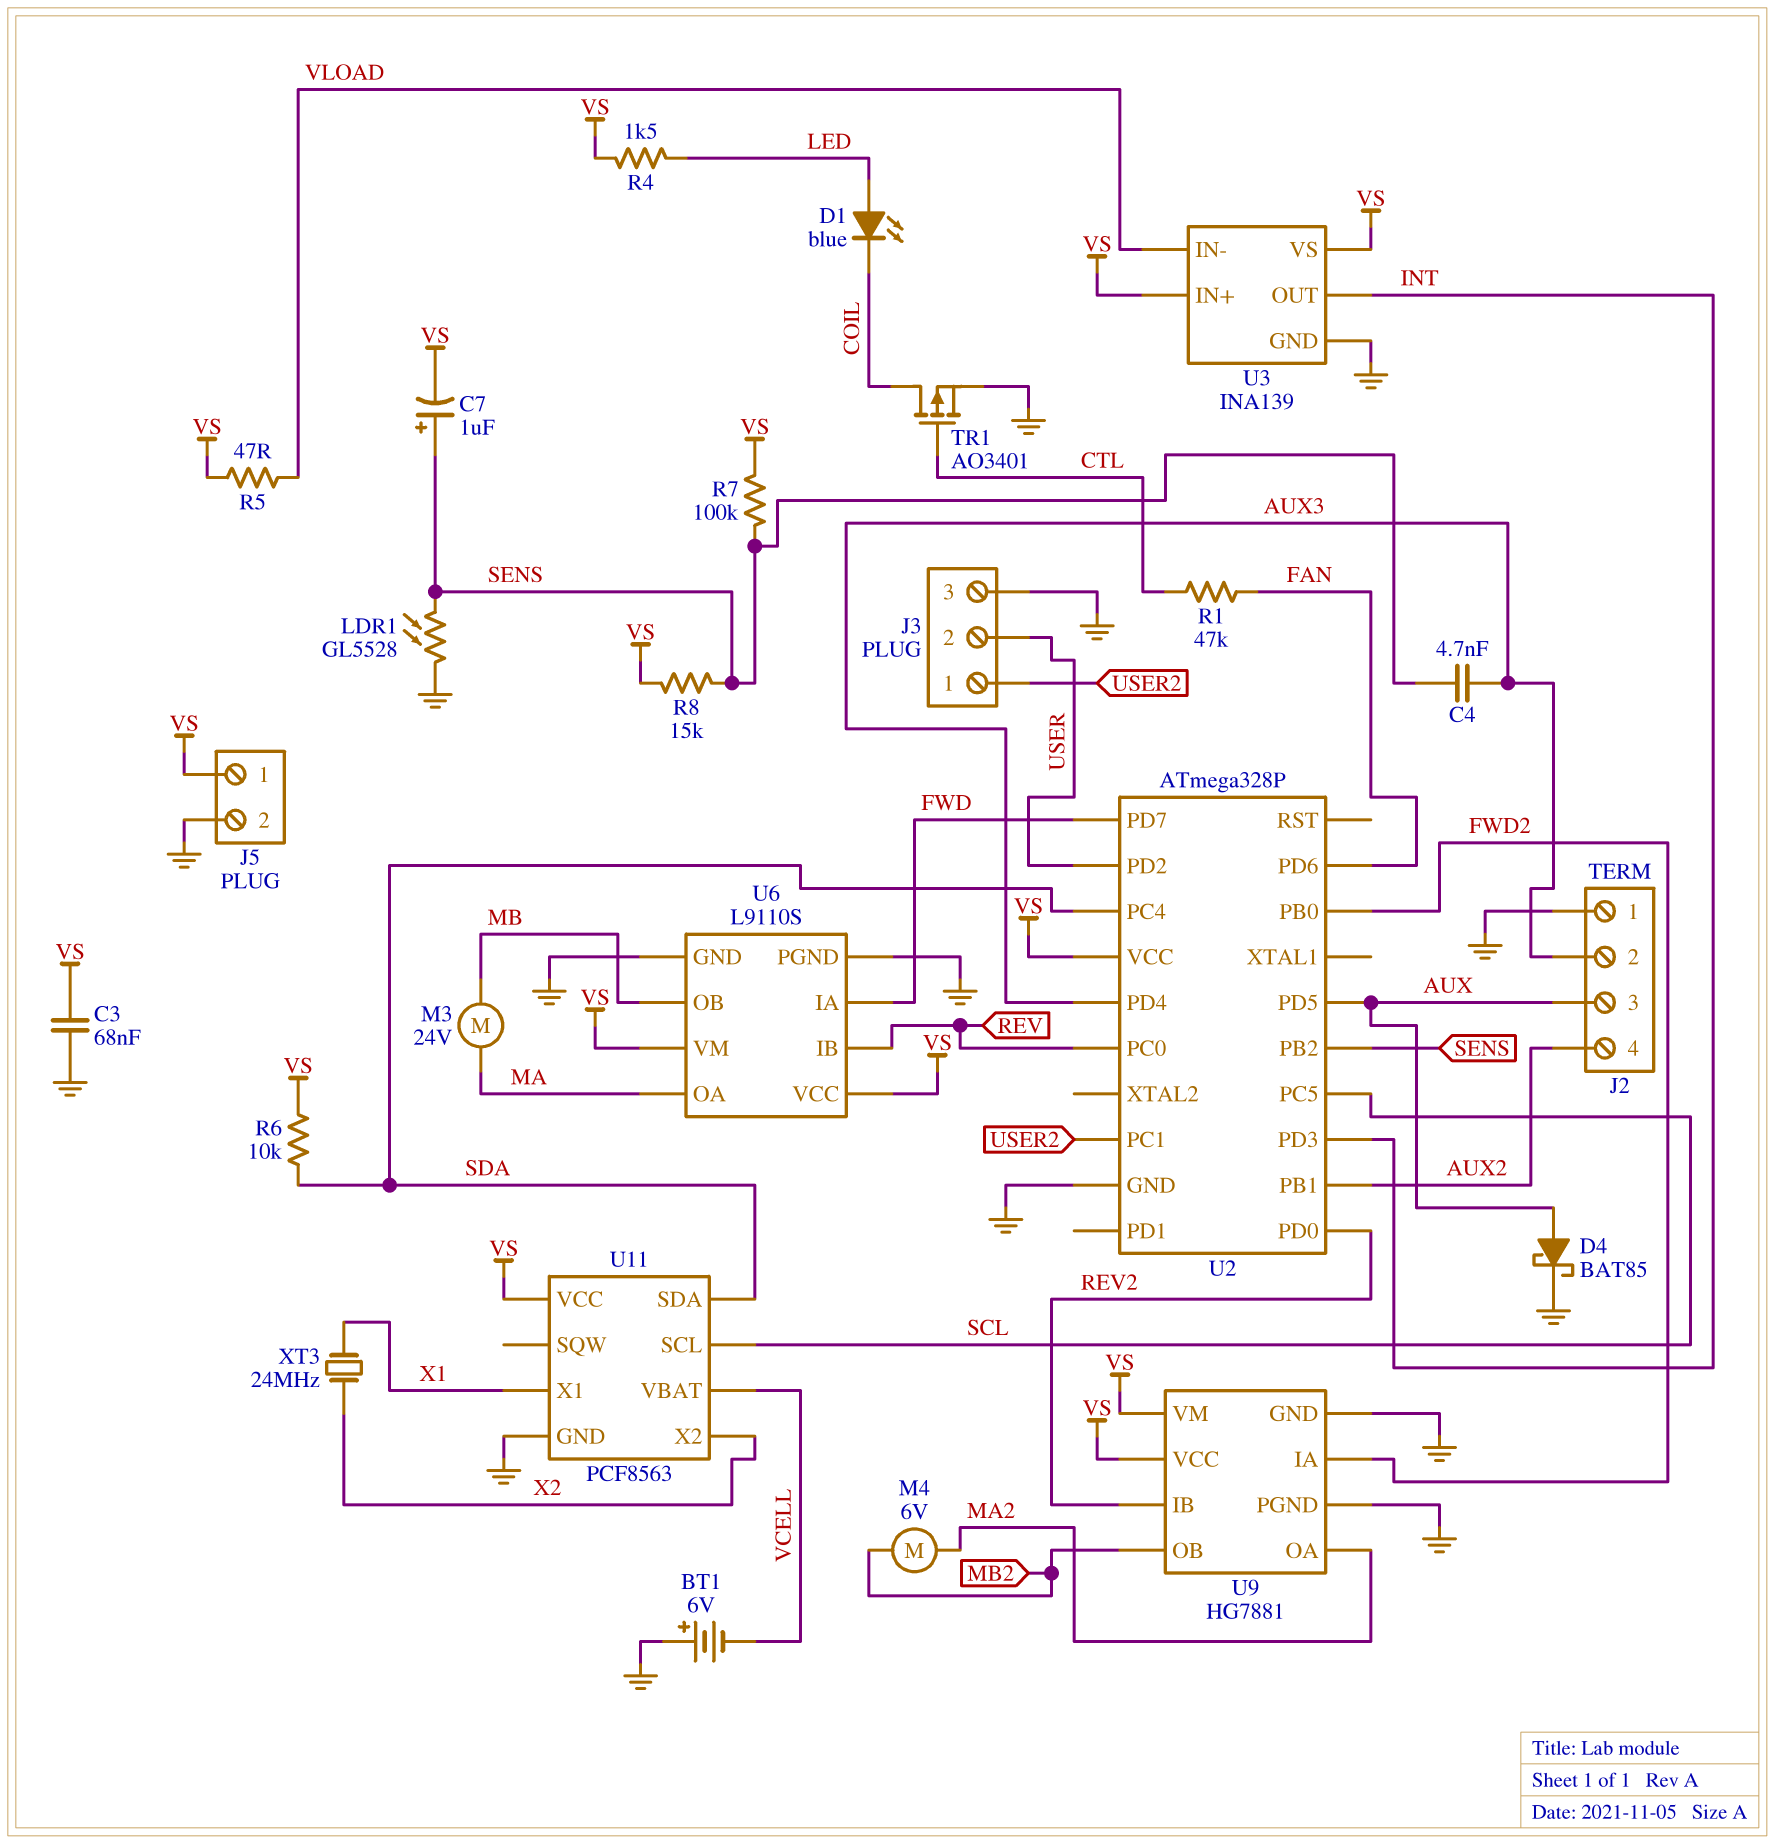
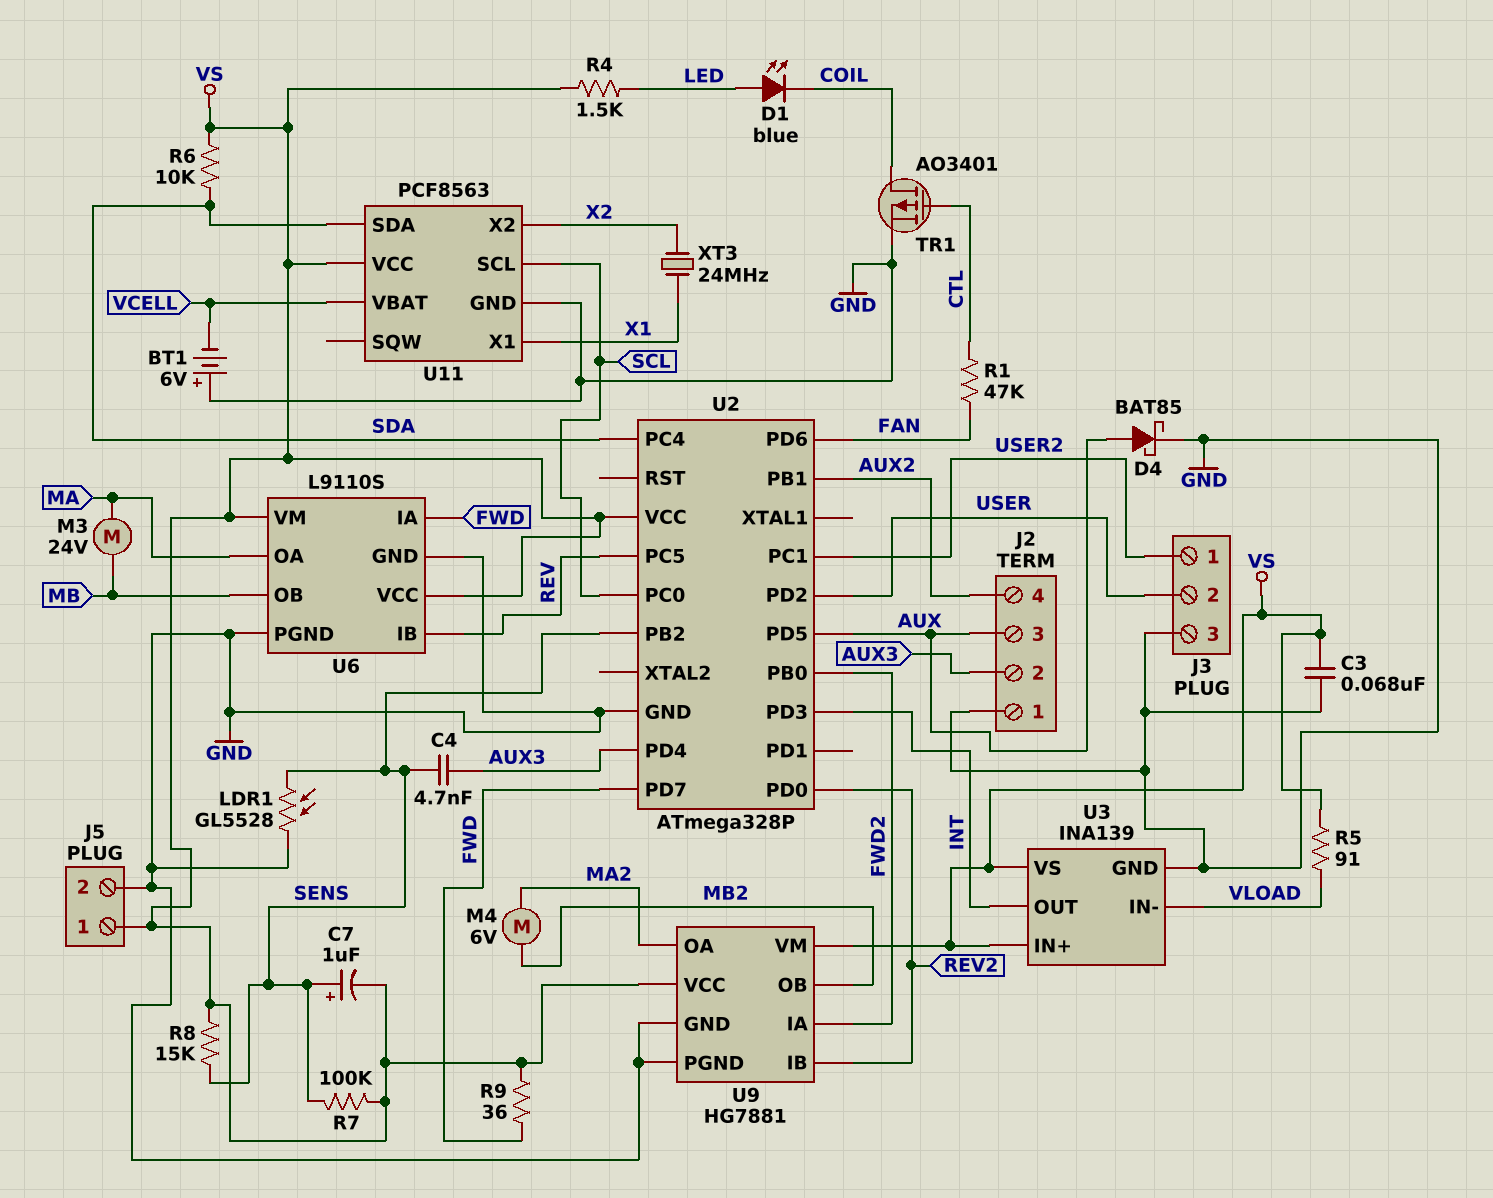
R5: 47 (VLOAD, VS) -> 91 (VLOAD, VS)
R9: none -> 36 (FWD, VS)
U2 pin PC0: REV -> SCL
U2 pin PC5: SCL -> REV

